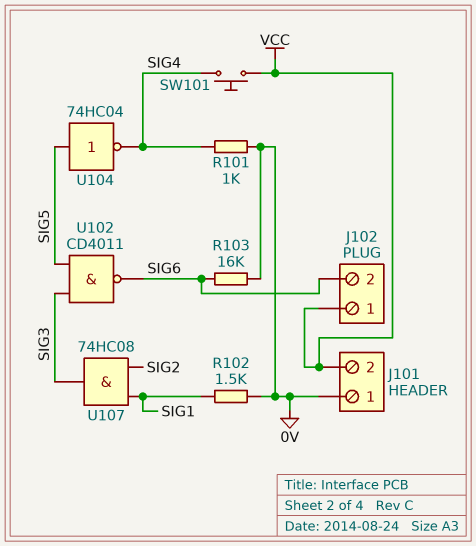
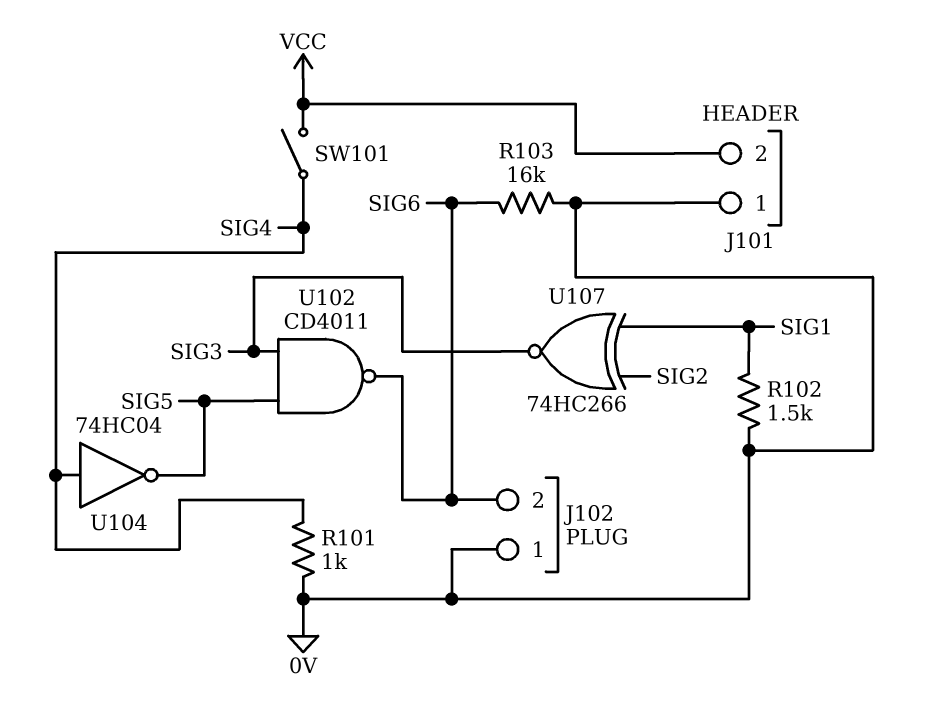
J102 pin 1: VCC -> 0V
SW101: button (SIG4, VCC) -> switch (SIG4, VCC)
U104: NOT 74HC04 (in SIG5, out SIG4) -> NOT 74HC04 (in SIG4, out SIG5)
U107: AND 74HC08 (in SIG1, in SIG2, out SIG3) -> XNOR 74HC266 (in SIG1, in SIG2, out SIG3)

